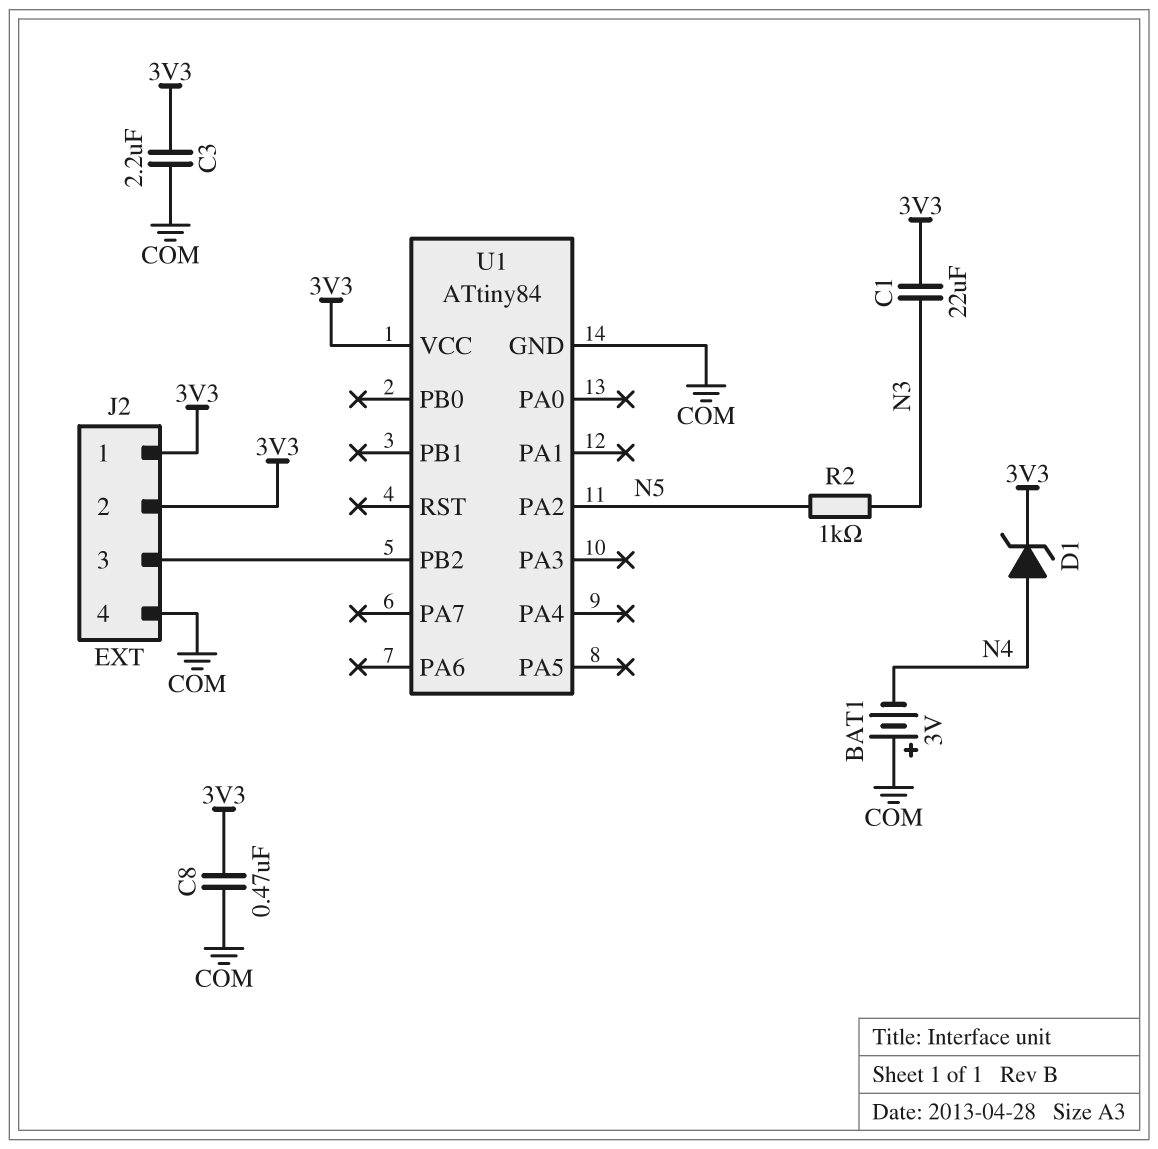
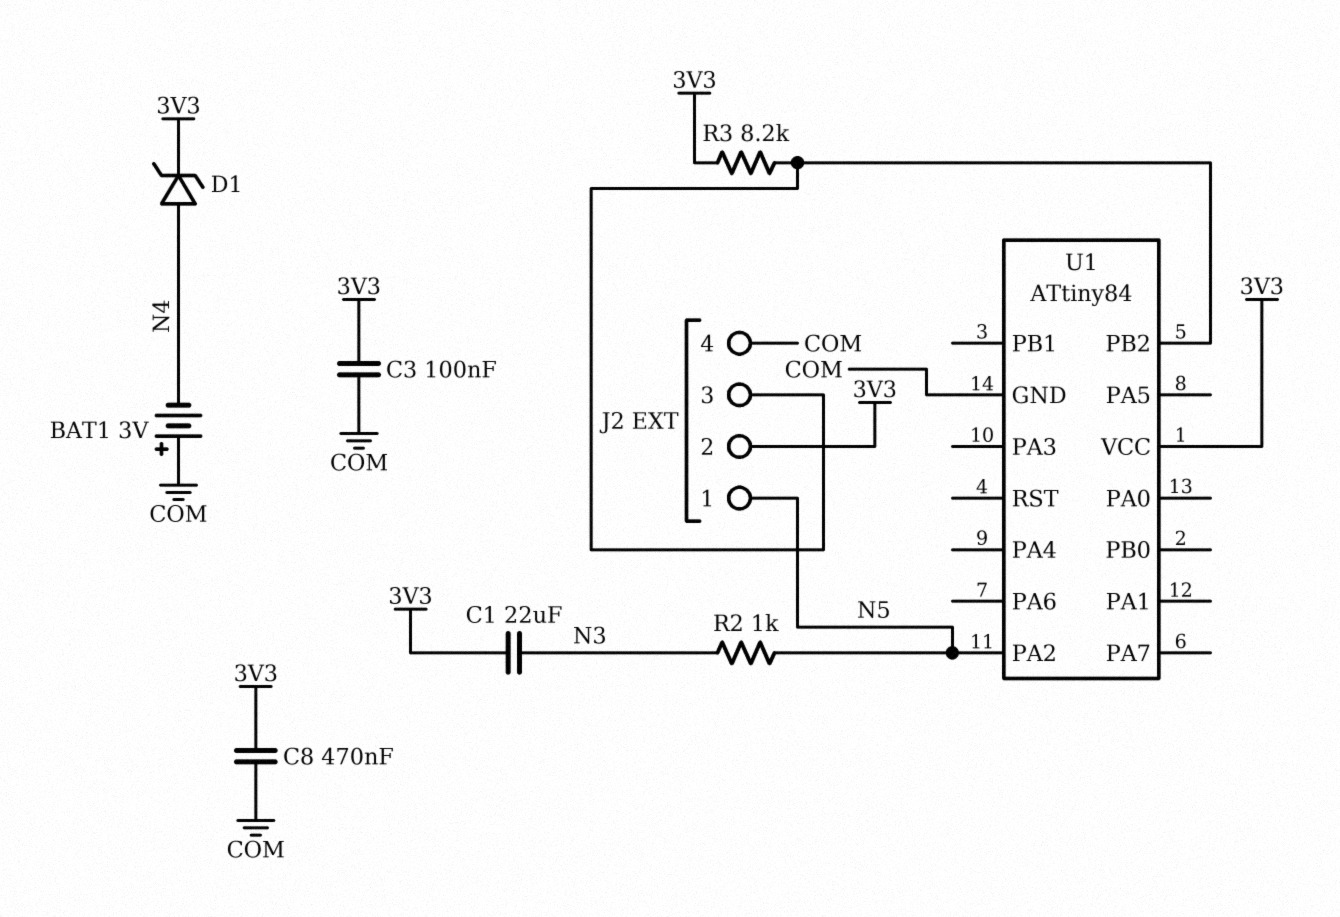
C3: 2.2uF (3V3, COM) -> 100nF (3V3, COM)
J2 pin 1: 3V3 -> N5
R3: none -> 8.2k (3V3, J2/3)

